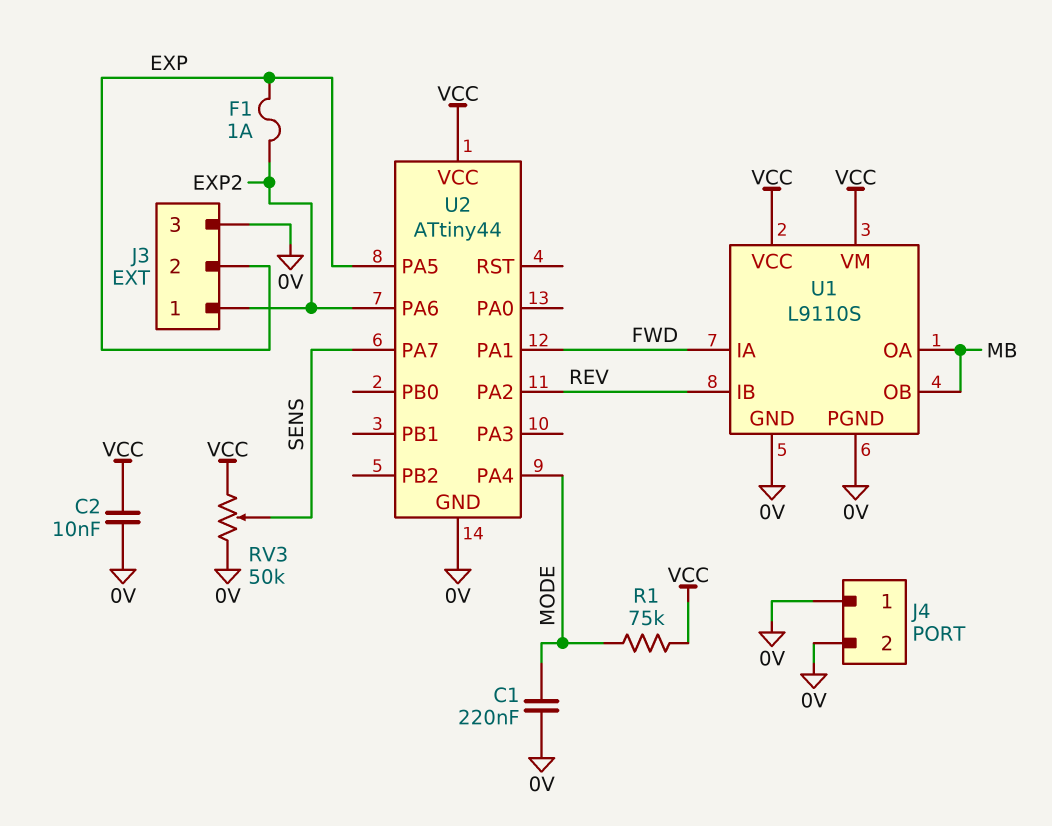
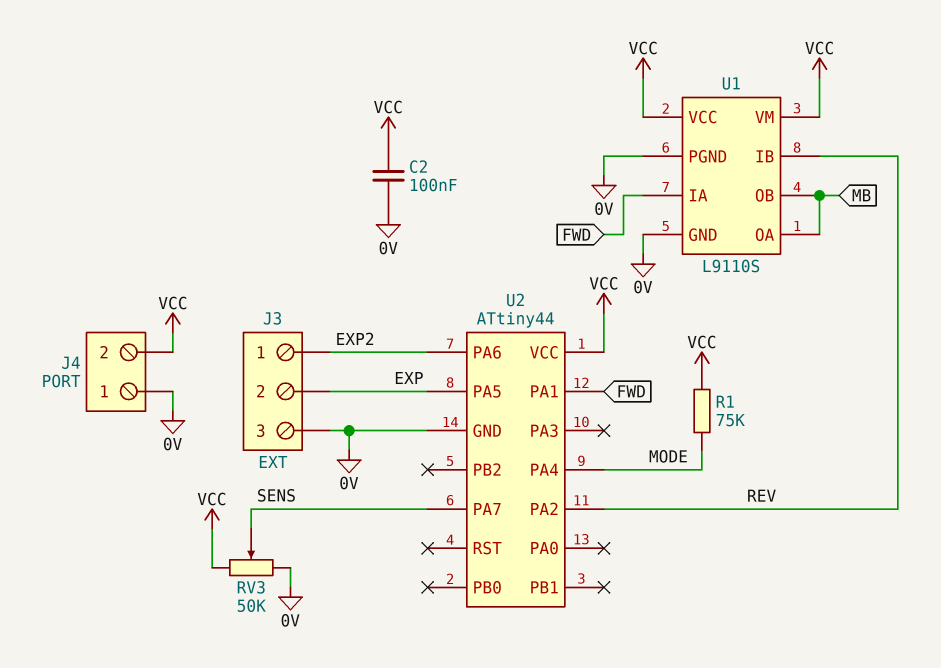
C1: 220nF (0V, MODE) -> none
C2: 10nF (0V, VCC) -> 100nF (0V, VCC)
F1: 1A (EXP, EXP2) -> none
J4 pin 2: 0V -> VCC

